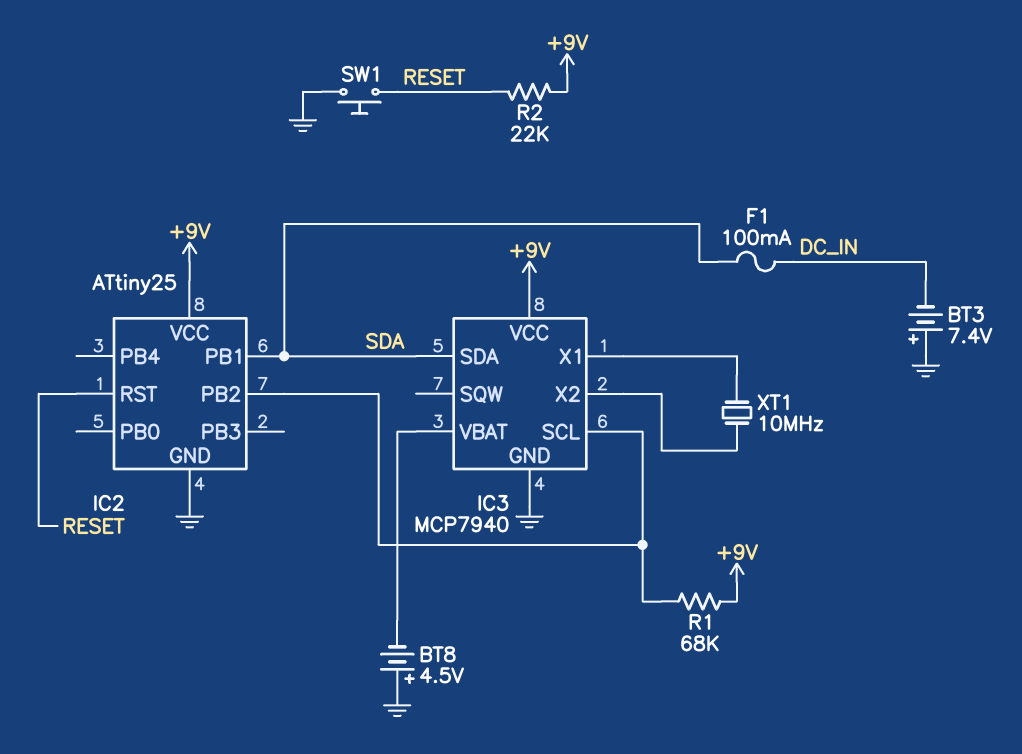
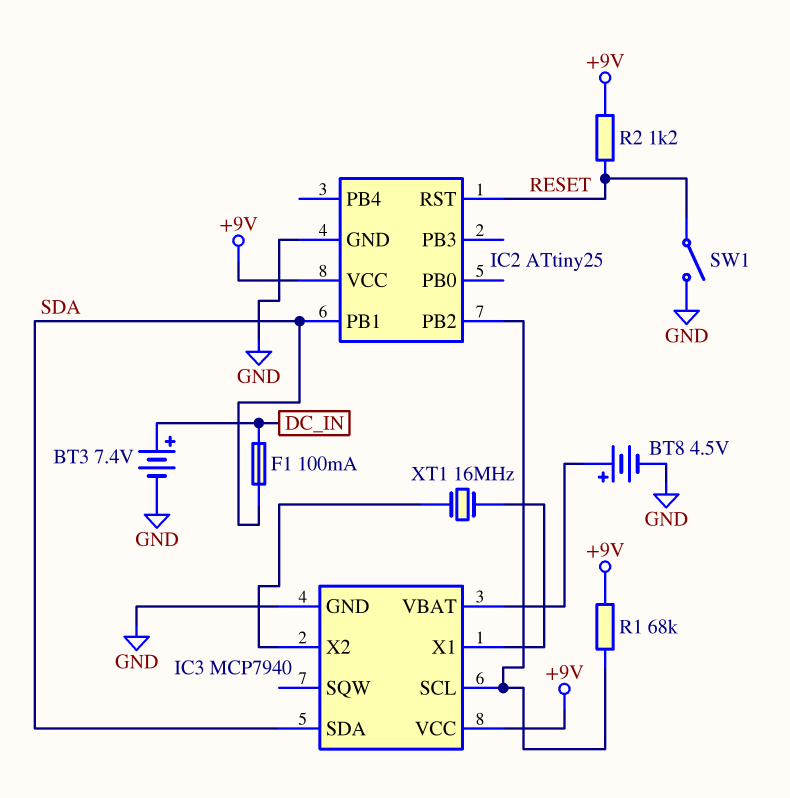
BT3: 7.4V (plus GND, minus DC_IN) -> 7.4V (plus DC_IN, minus GND)
BT8: 4.5V (plus GND, minus IC3/VBAT) -> 4.5V (plus IC3/VBAT, minus GND)
R2: 22k (+9V, RESET) -> 1.2k (+9V, RESET)
SW1: button (GND, RESET) -> switch (GND, RESET)
XT1: 10MHz (IC3/X1, IC3/X2) -> 16MHz (IC3/X1, IC3/X2)

